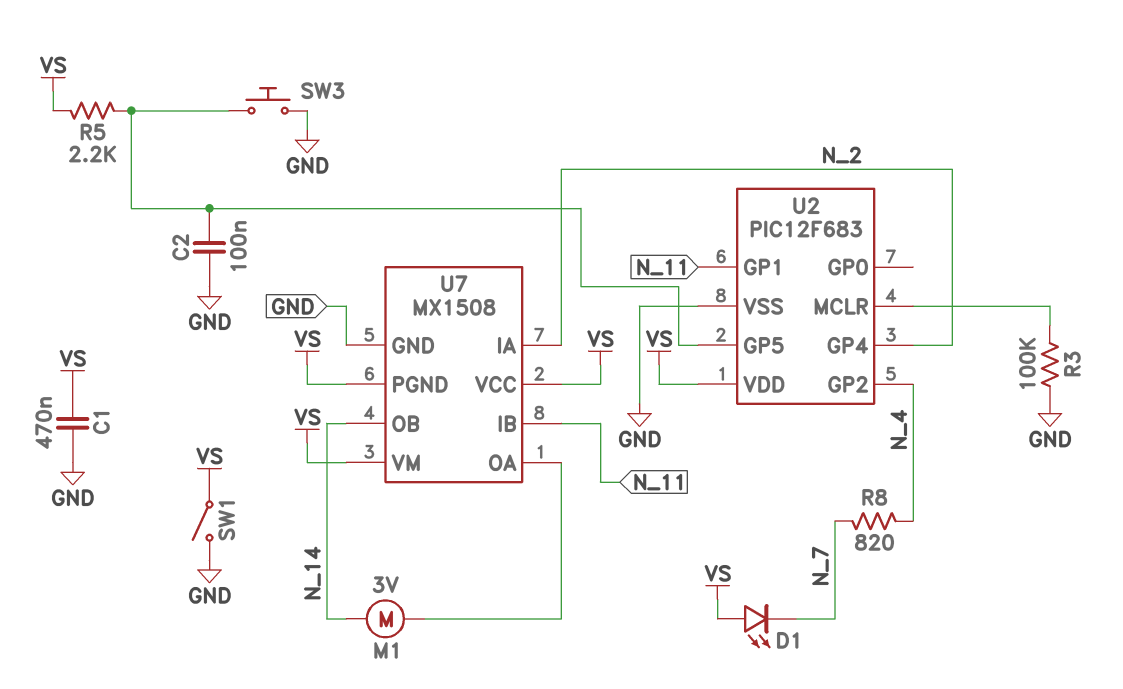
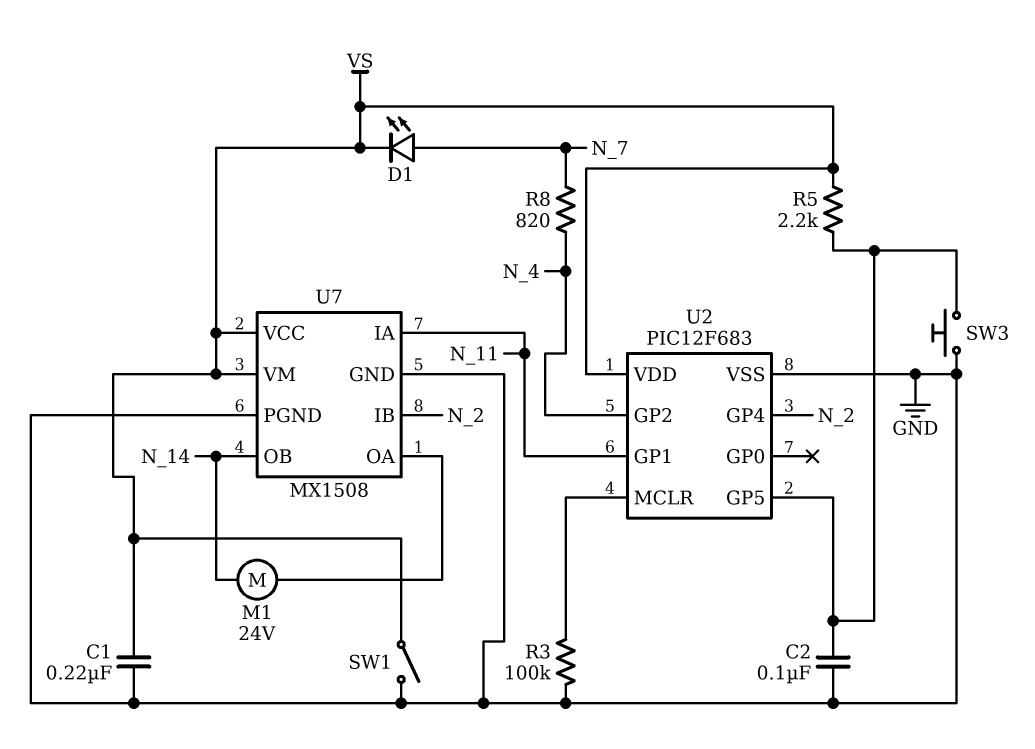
C1: 470nF (GND, VS) -> 220nF (GND, VS)
D1: LED (A VS, K N_7) -> LED (A N_7, K VS)
M1: motor 3V (N_14, U7/OA) -> motor 24V (N_14, U7/OA)
U7 pin IA: N_2 -> N_11
U7 pin IB: N_11 -> N_2
U7 pin PGND: VS -> GND

